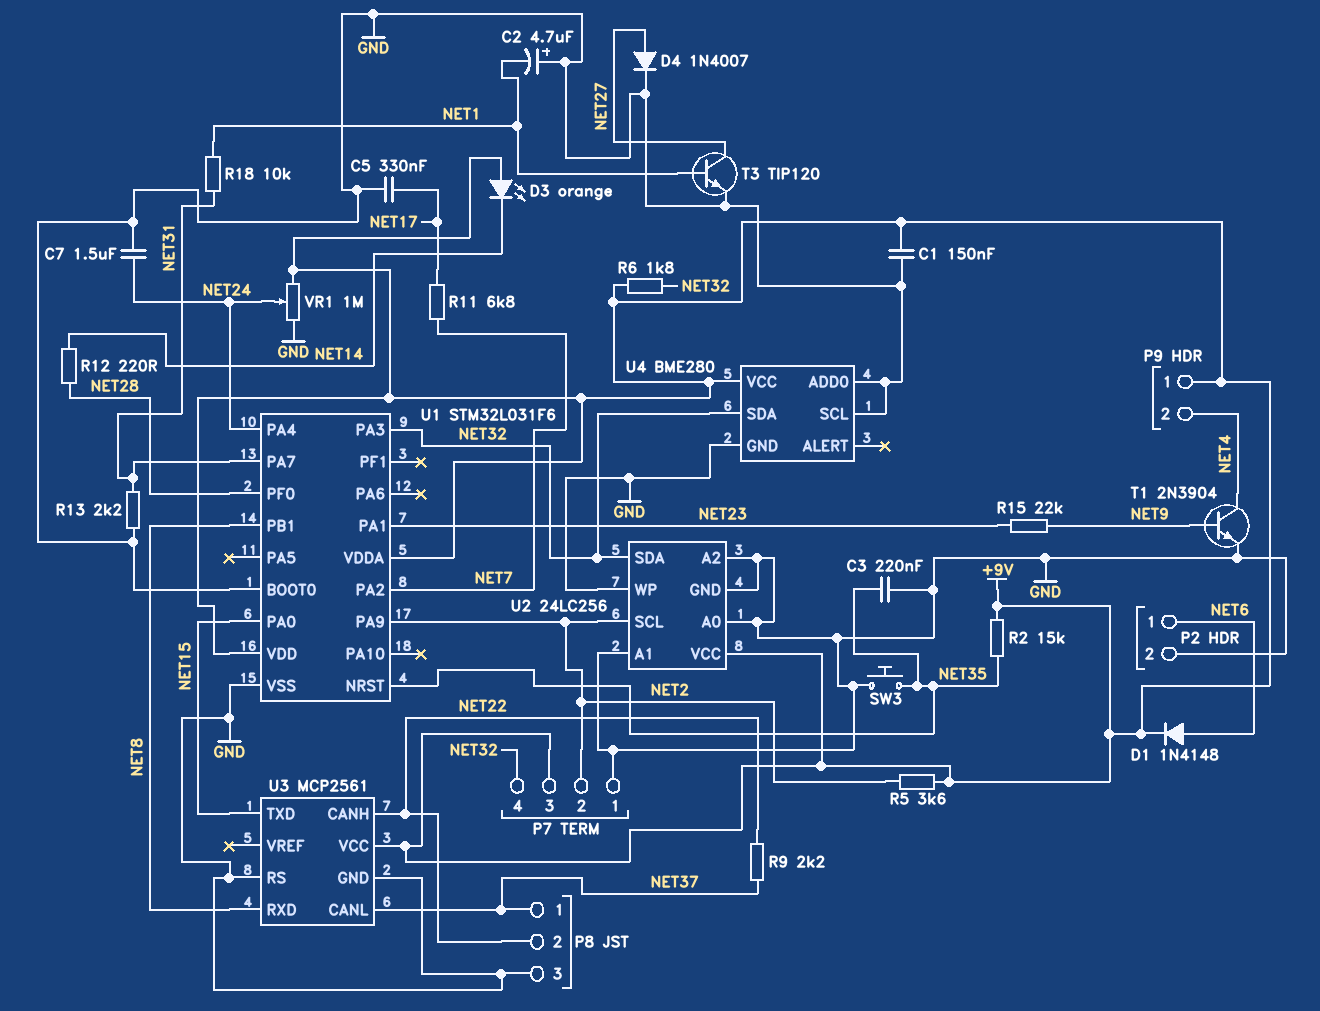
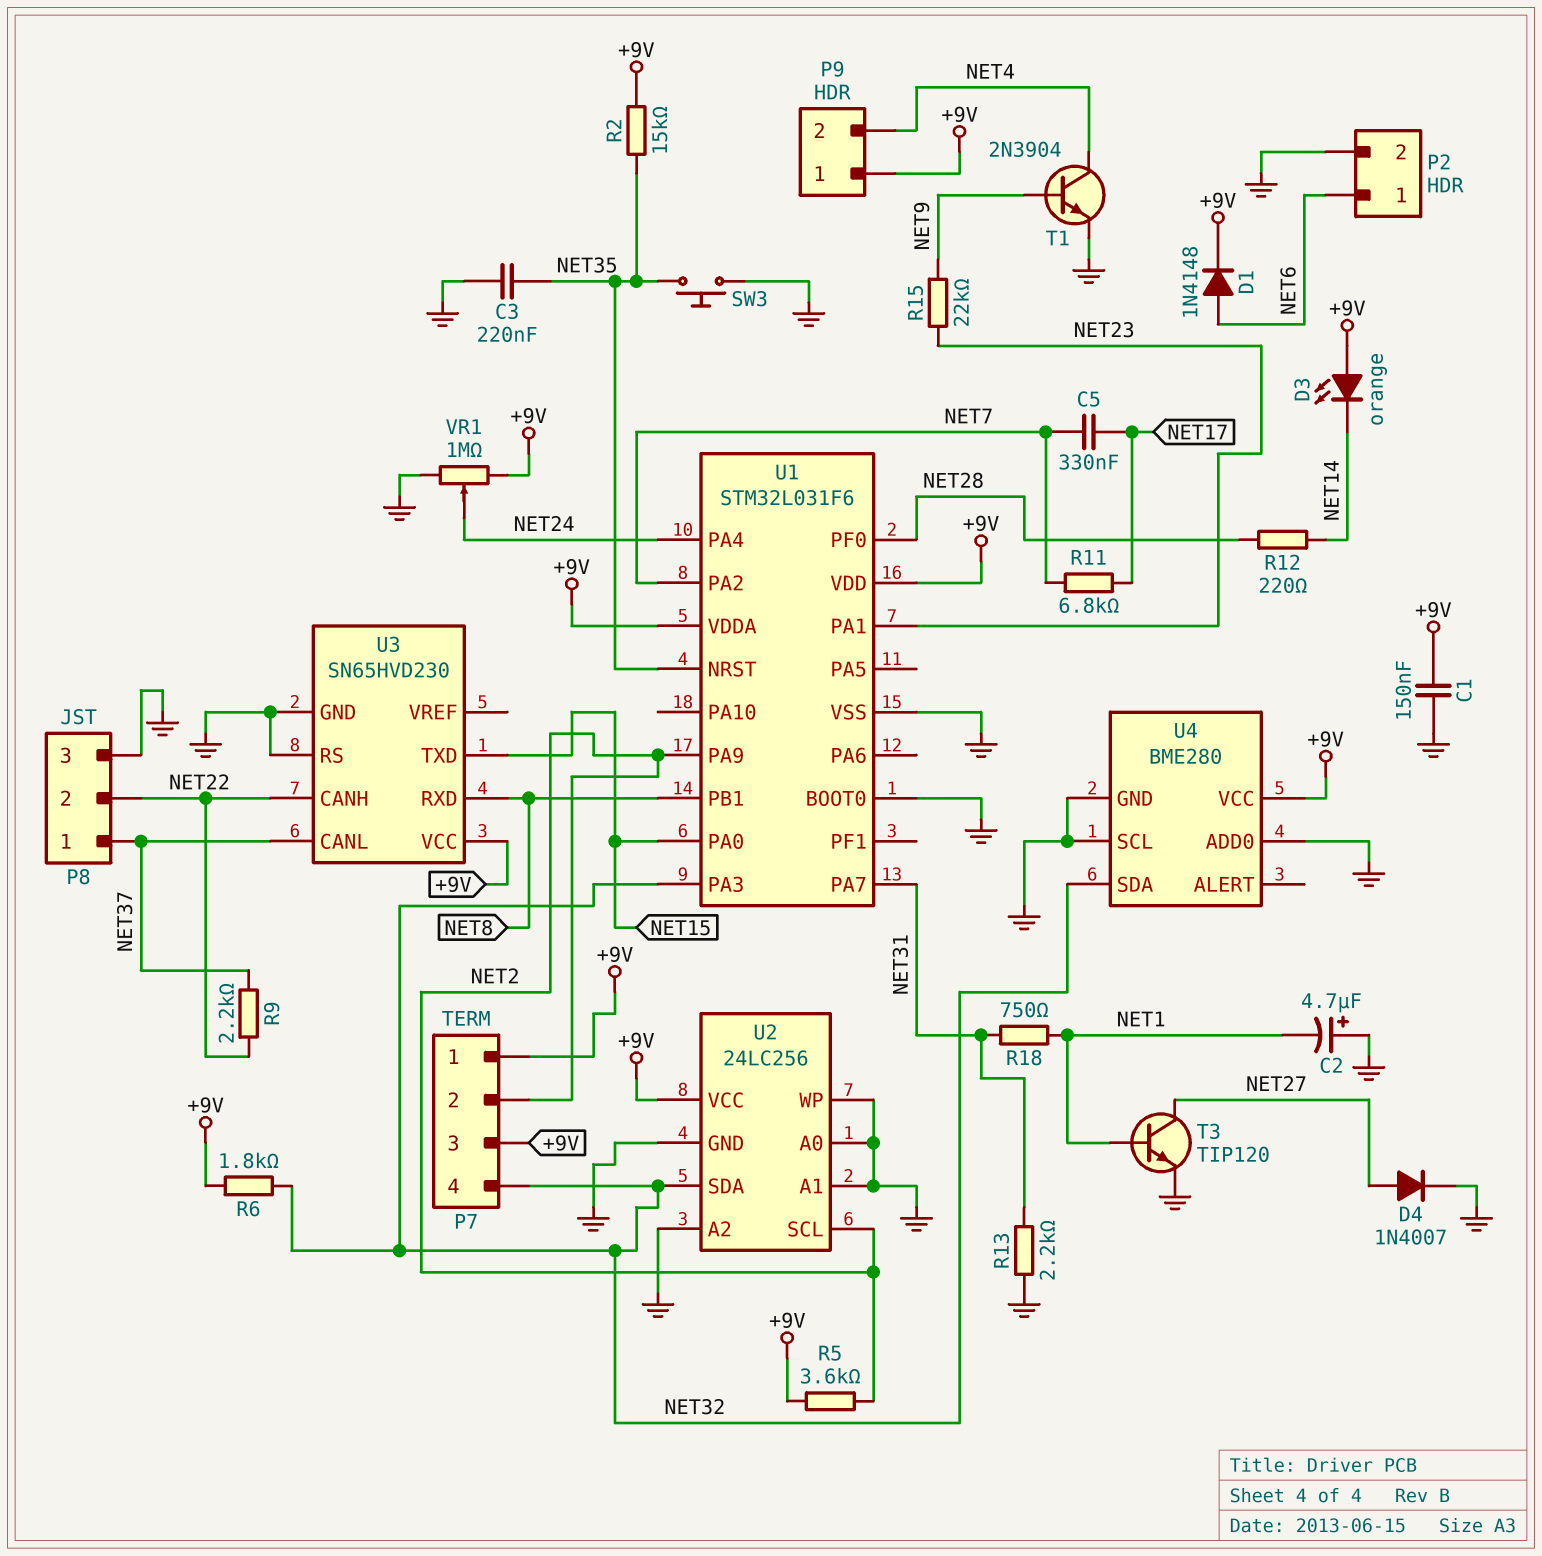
C5: 330nF (GND, NET17) -> 330nF (NET7, NET17)
C7: 1.5uF (GND, NET24) -> none
P7 pin 1: GND -> +9V
R18: 10k (NET1, NET31) -> 750 (NET1, NET31)
U3: MCP2561 -> SN65HVD230

